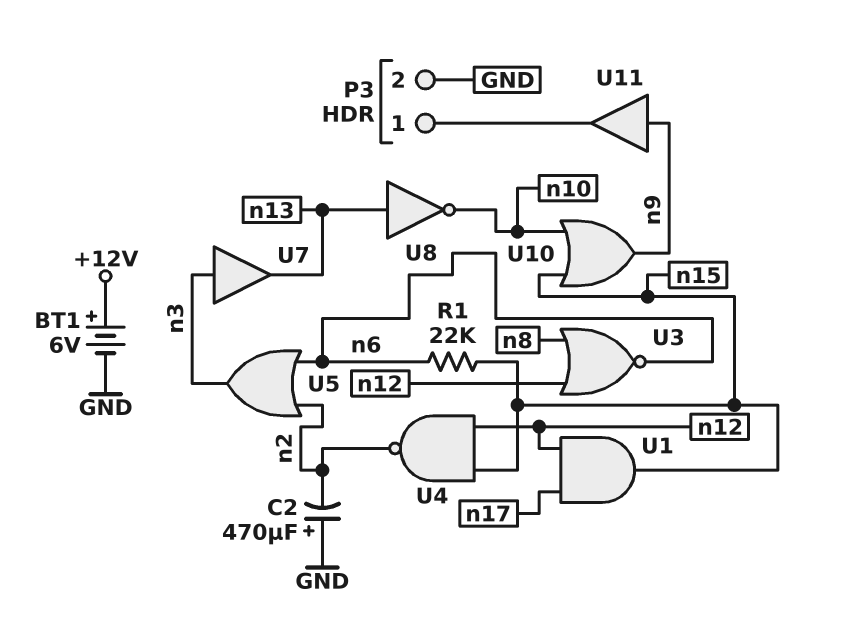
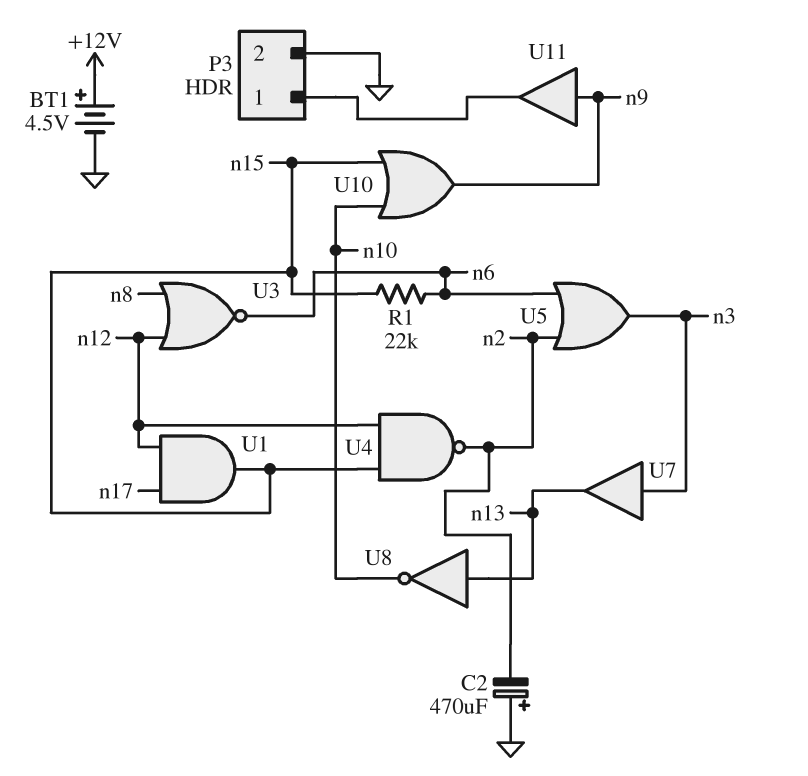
BT1: 6V (plus +12V, minus GND) -> 4.5V (plus +12V, minus GND)

